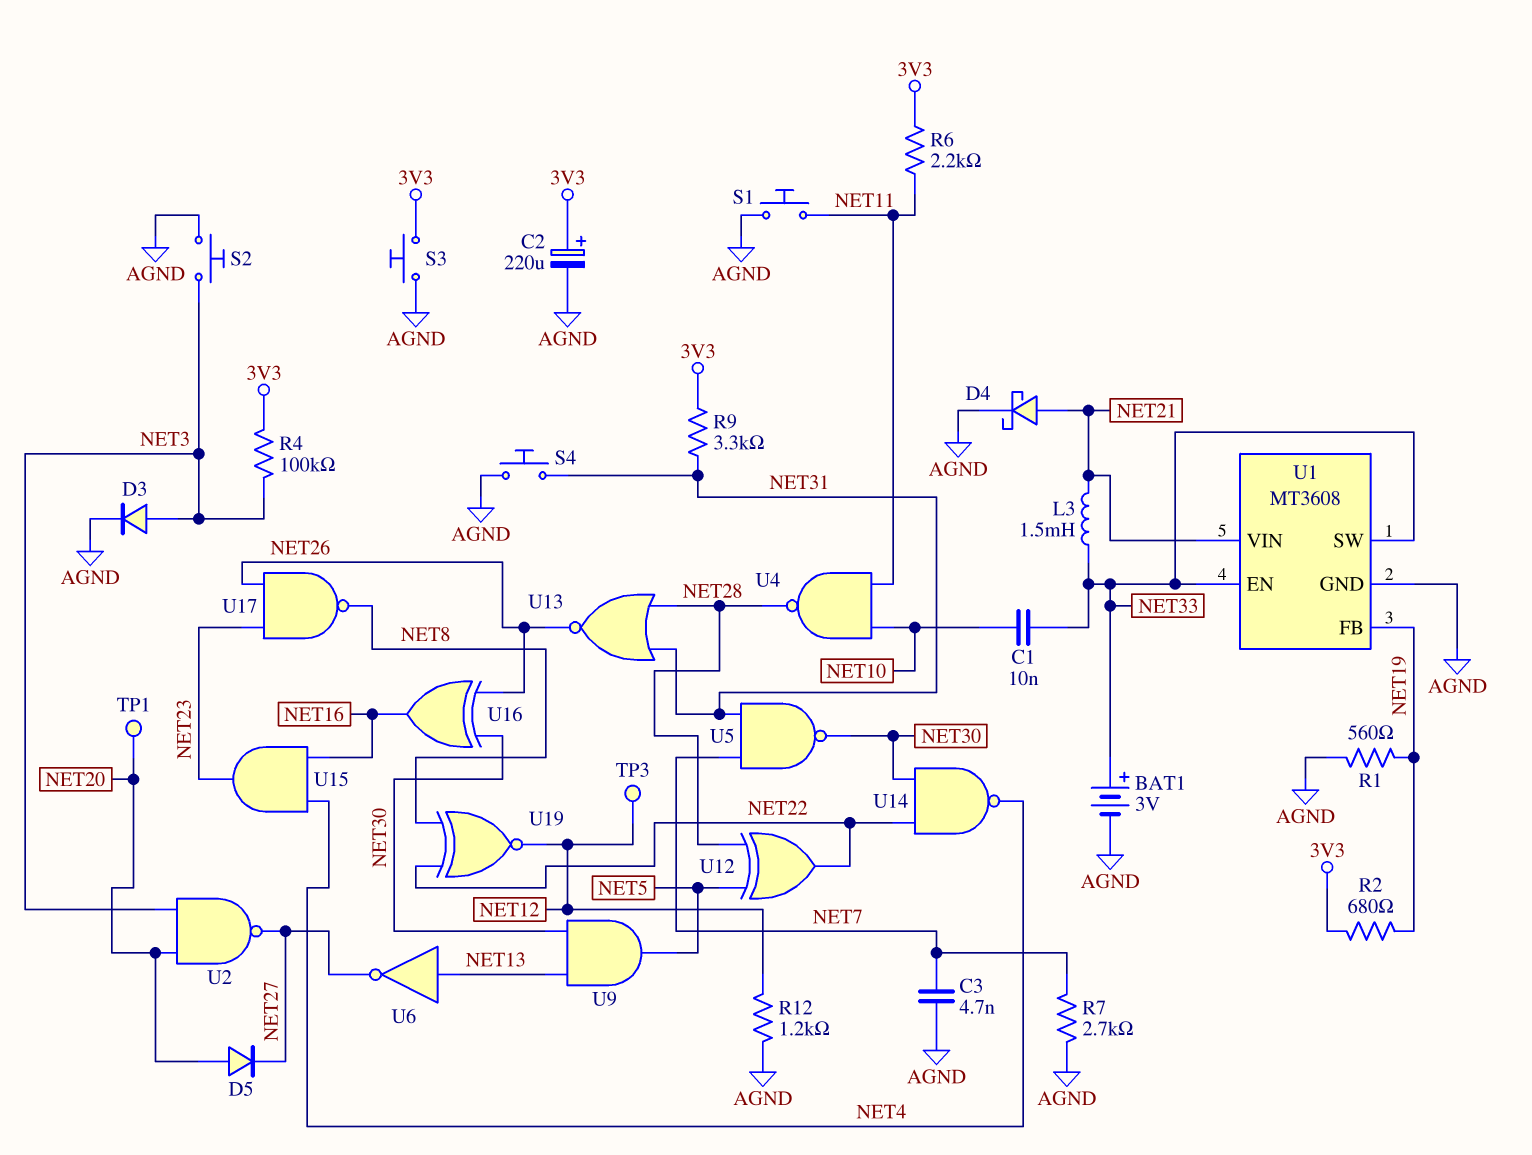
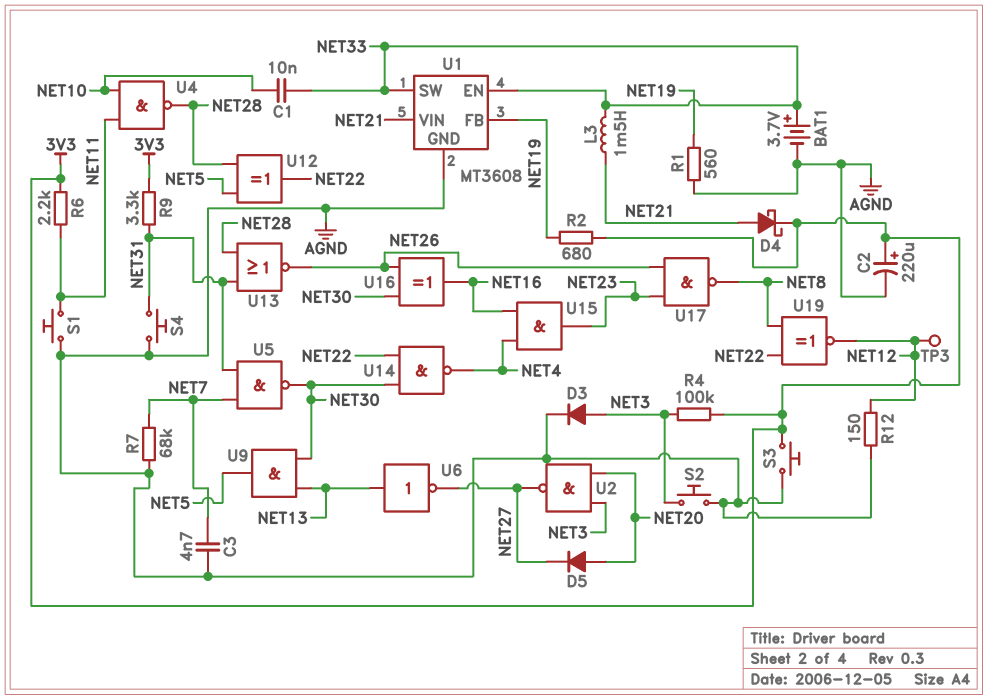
BAT1: 3V (plus NET33, minus AGND) -> 3.7V (plus NET33, minus AGND)
D4: schottky (A NET21, K AGND) -> schottky (A NET21, K 3V3)
R7: 2.7k (AGND, NET7) -> 68k (AGND, NET7)
R12: 1.2k (AGND, NET12) -> 150 (AGND, NET12)
TP1: test point (NET20) -> none

